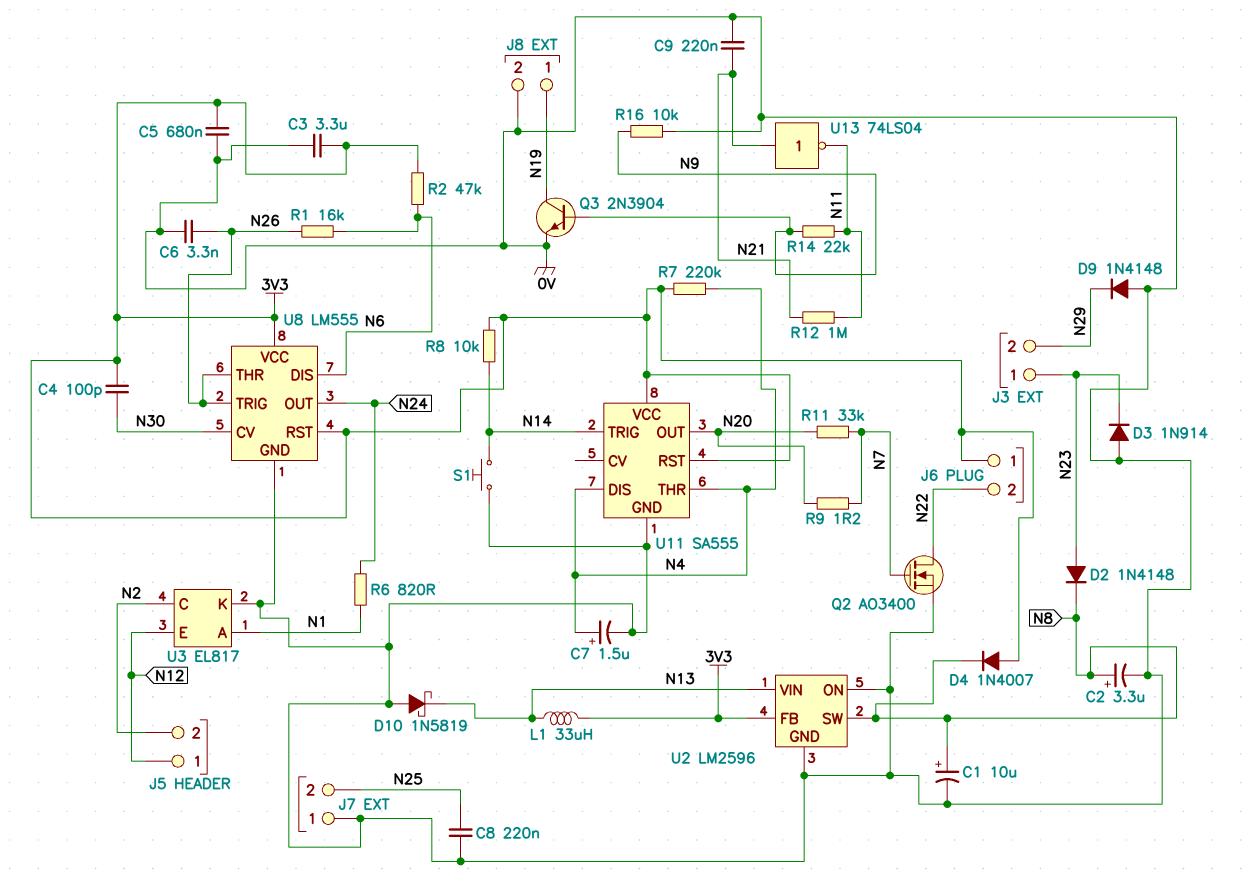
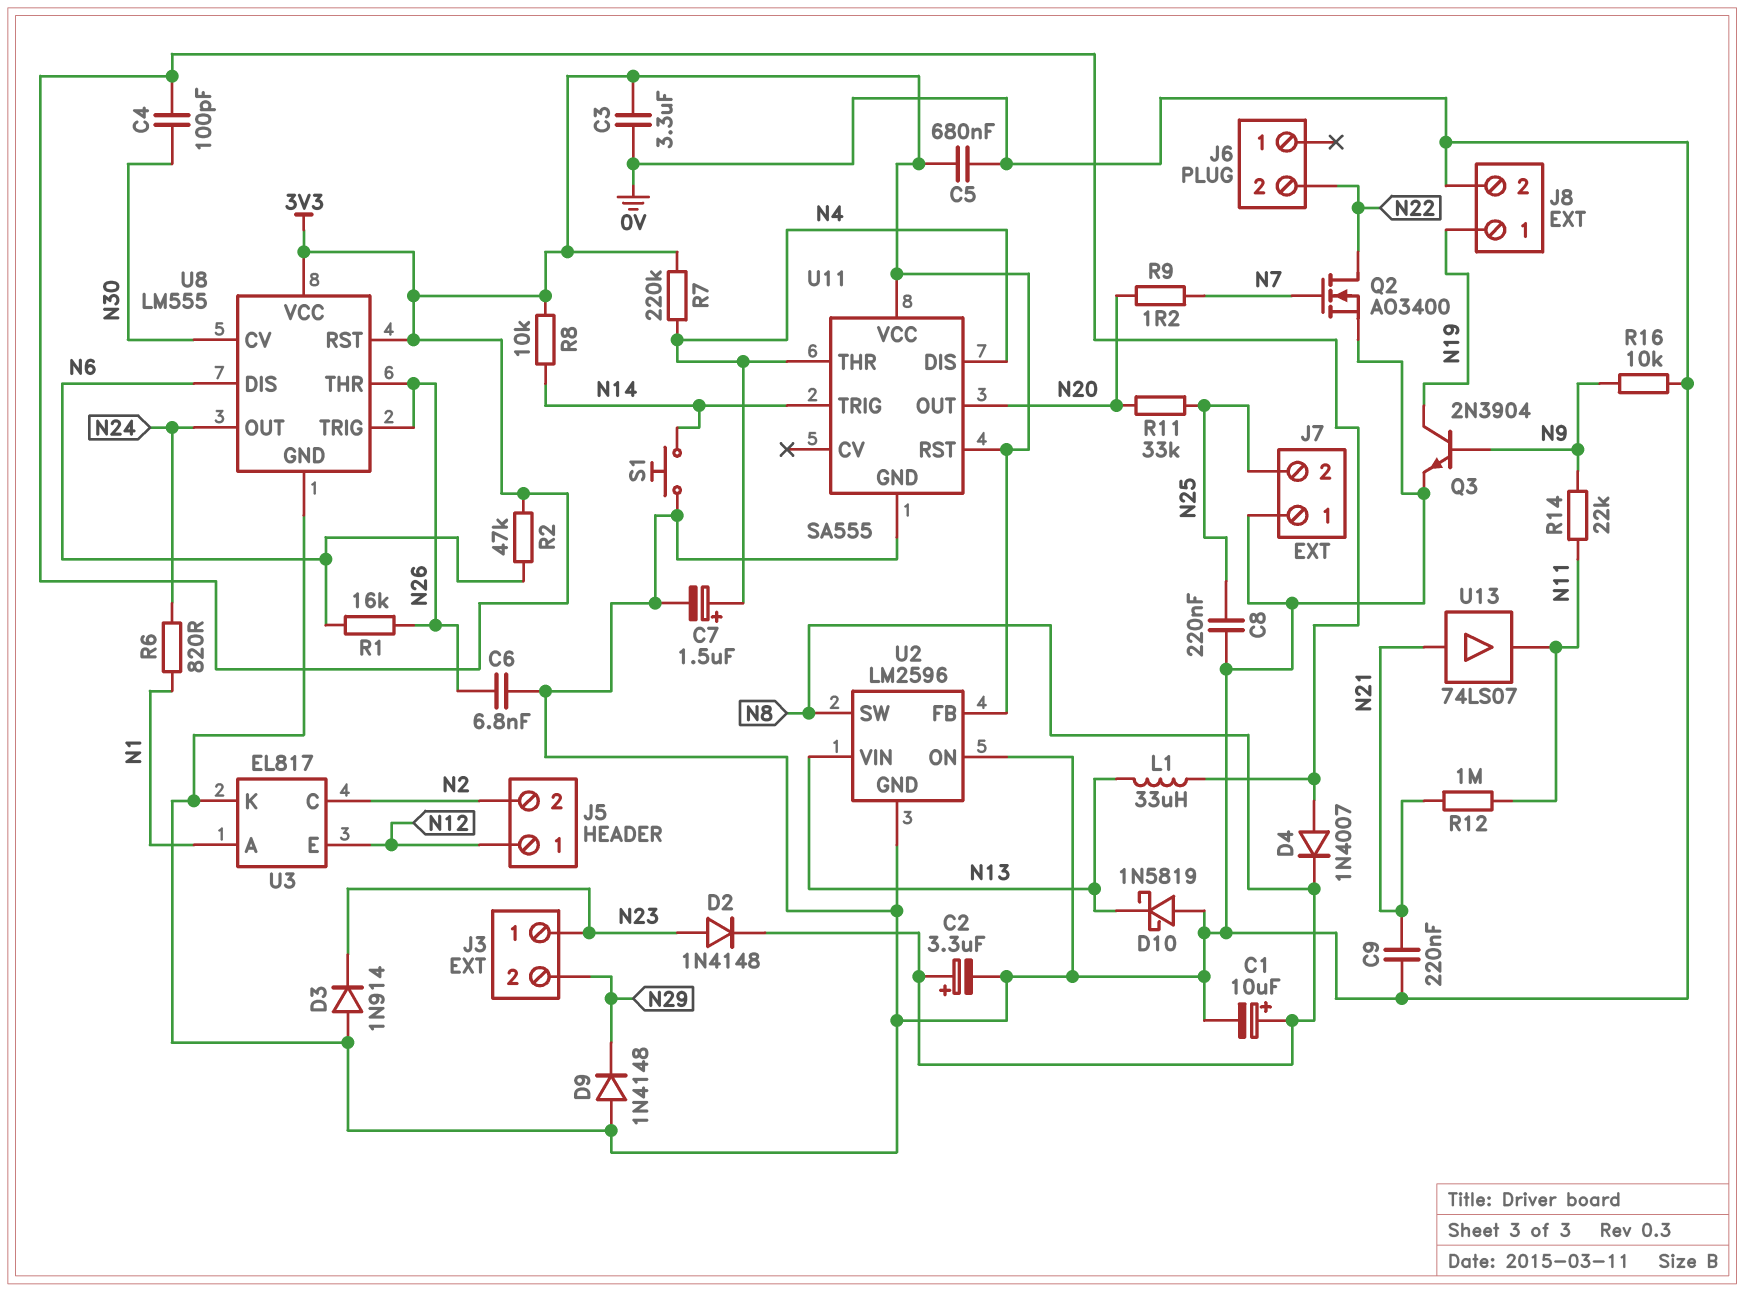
C6: 3.3nF (0V, N26) -> 6.8nF (0V, N26)
J6 pin 1: 3V3 -> none
R11: 33k (N7, N20) -> 33k (N20, N25)
U13: NOT 74LS04 (in N21, out N11) -> buffer 74LS07 (in N21, out N11)

